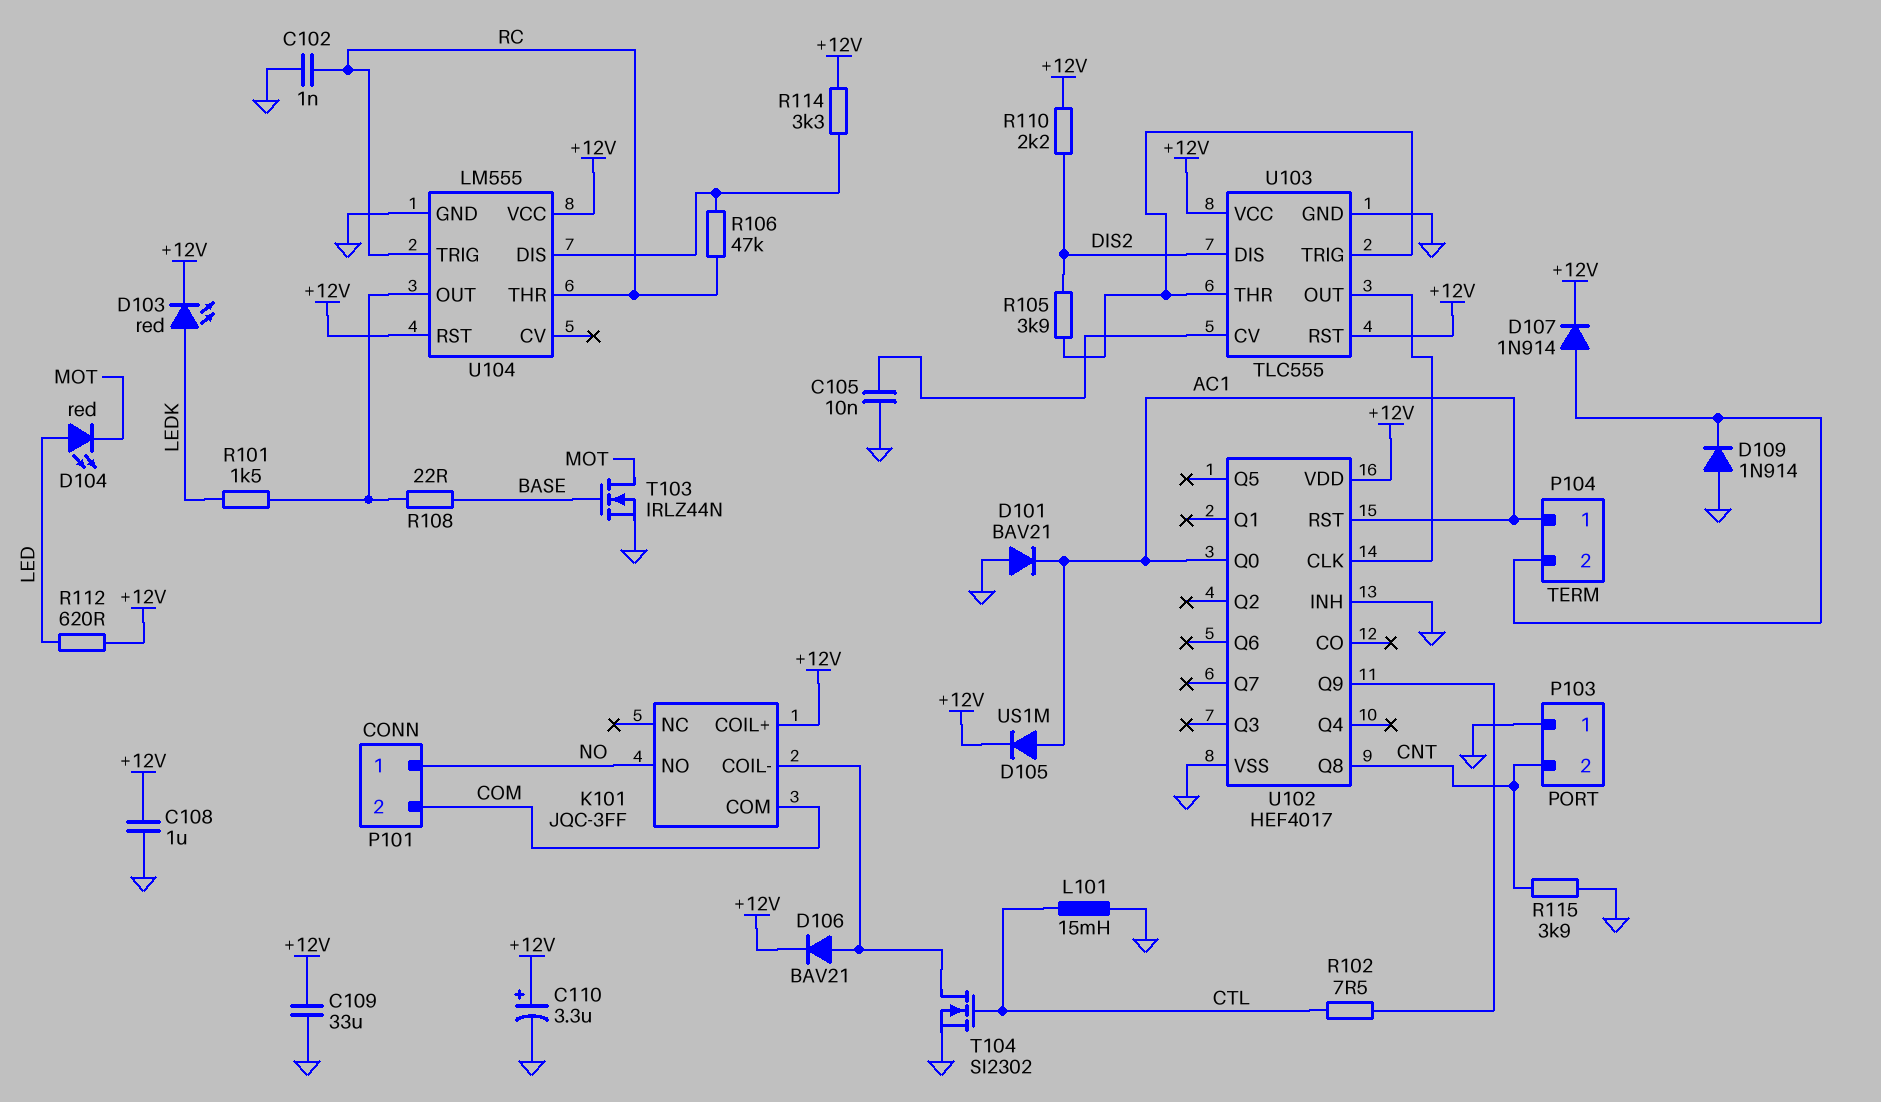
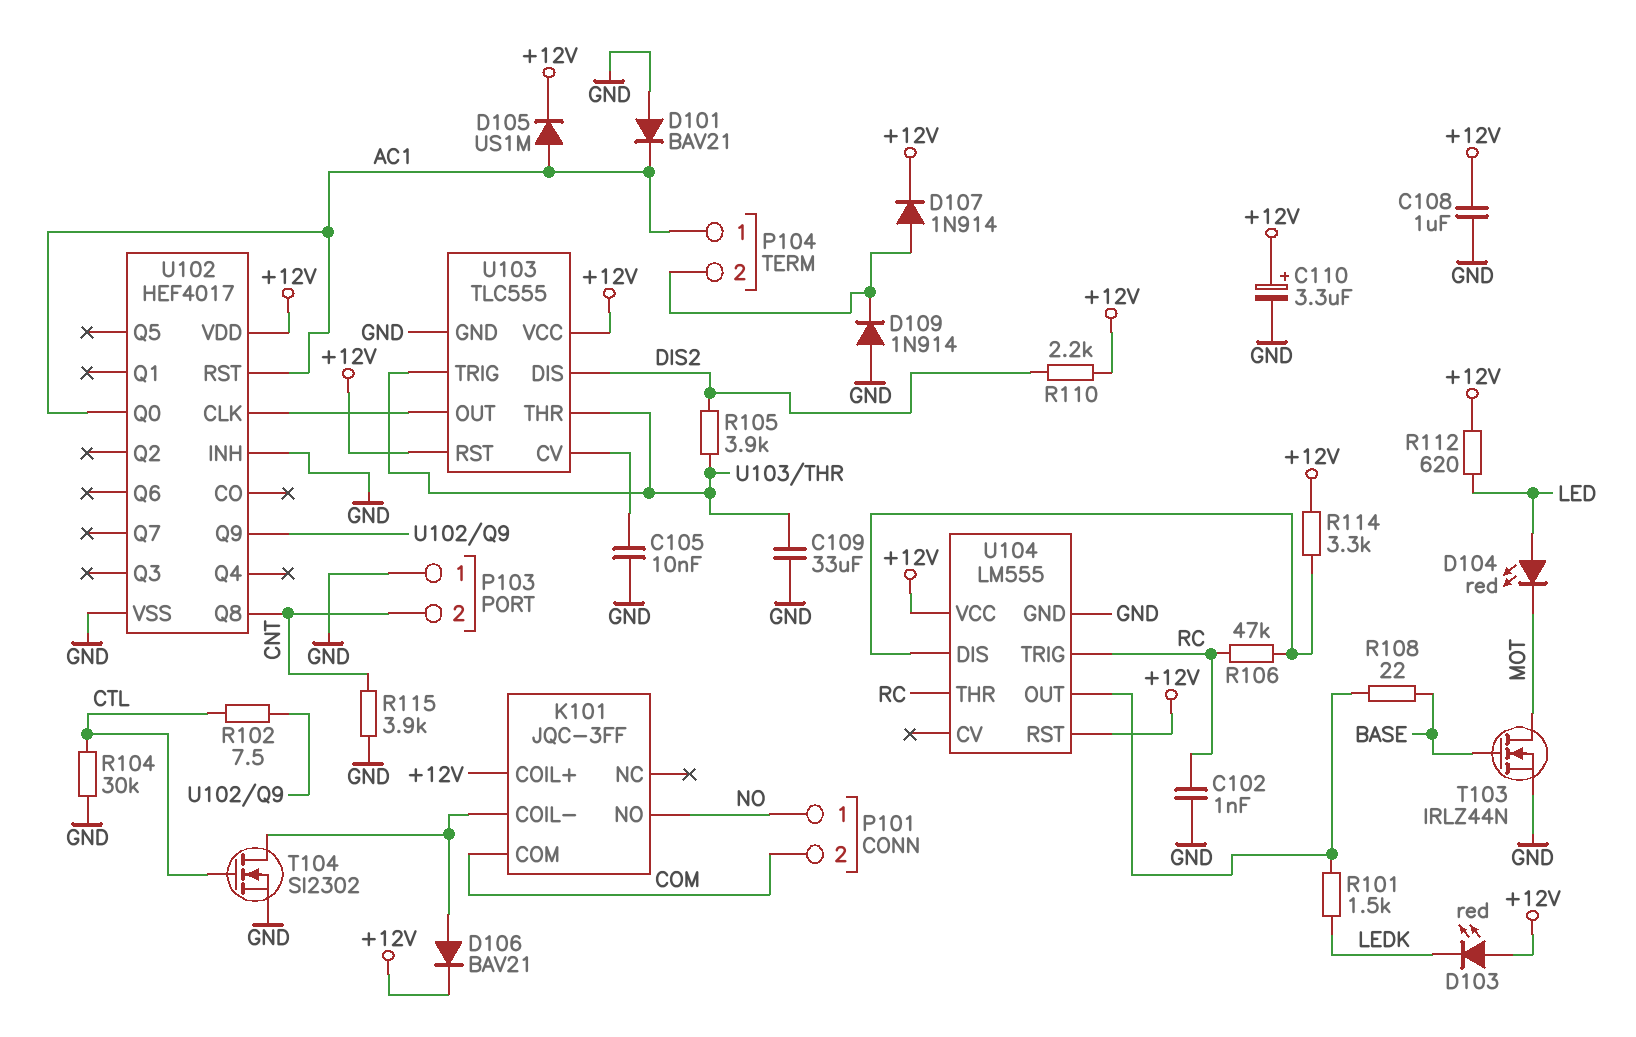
C109: 33uF (+12V, GND) -> 33uF (GND, U103/THR)
D103: LED red (A LEDK, K +12V) -> LED red (A +12V, K LEDK)
L101: 15mH (CTL, GND) -> none
R104: none -> 30k (CTL, GND)

